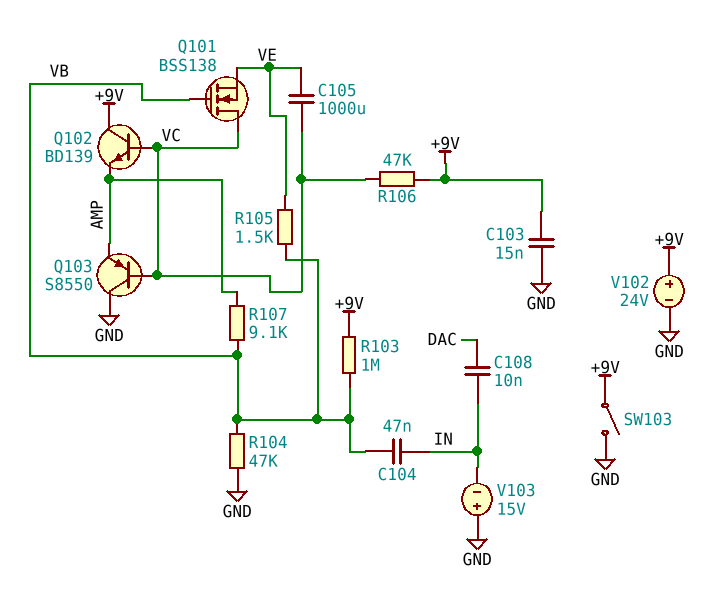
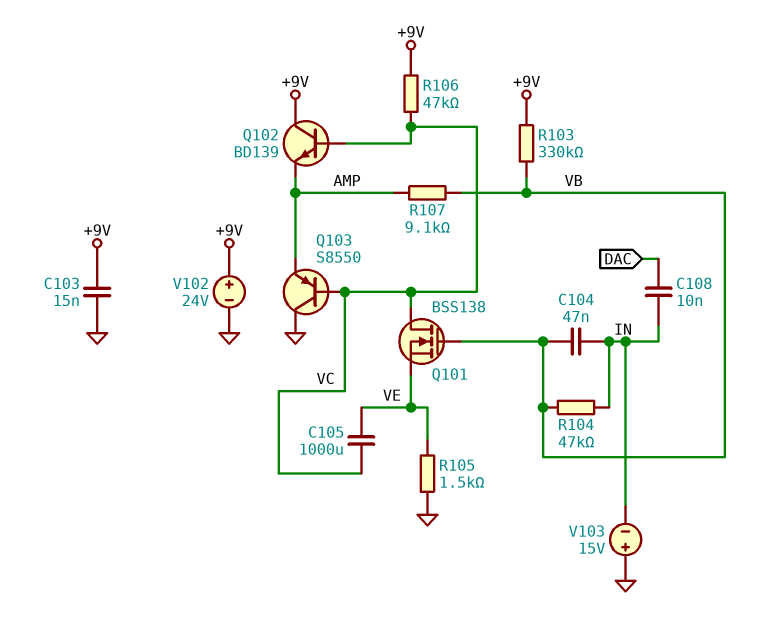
R103: 1M (+9V, VB) -> 330k (+9V, VB)
R104: 47k (GND, VB) -> 47k (IN, VB)
R105: 1.5k (VB, VE) -> 1.5k (GND, VE)
SW103: switch (+9V, GND) -> none

